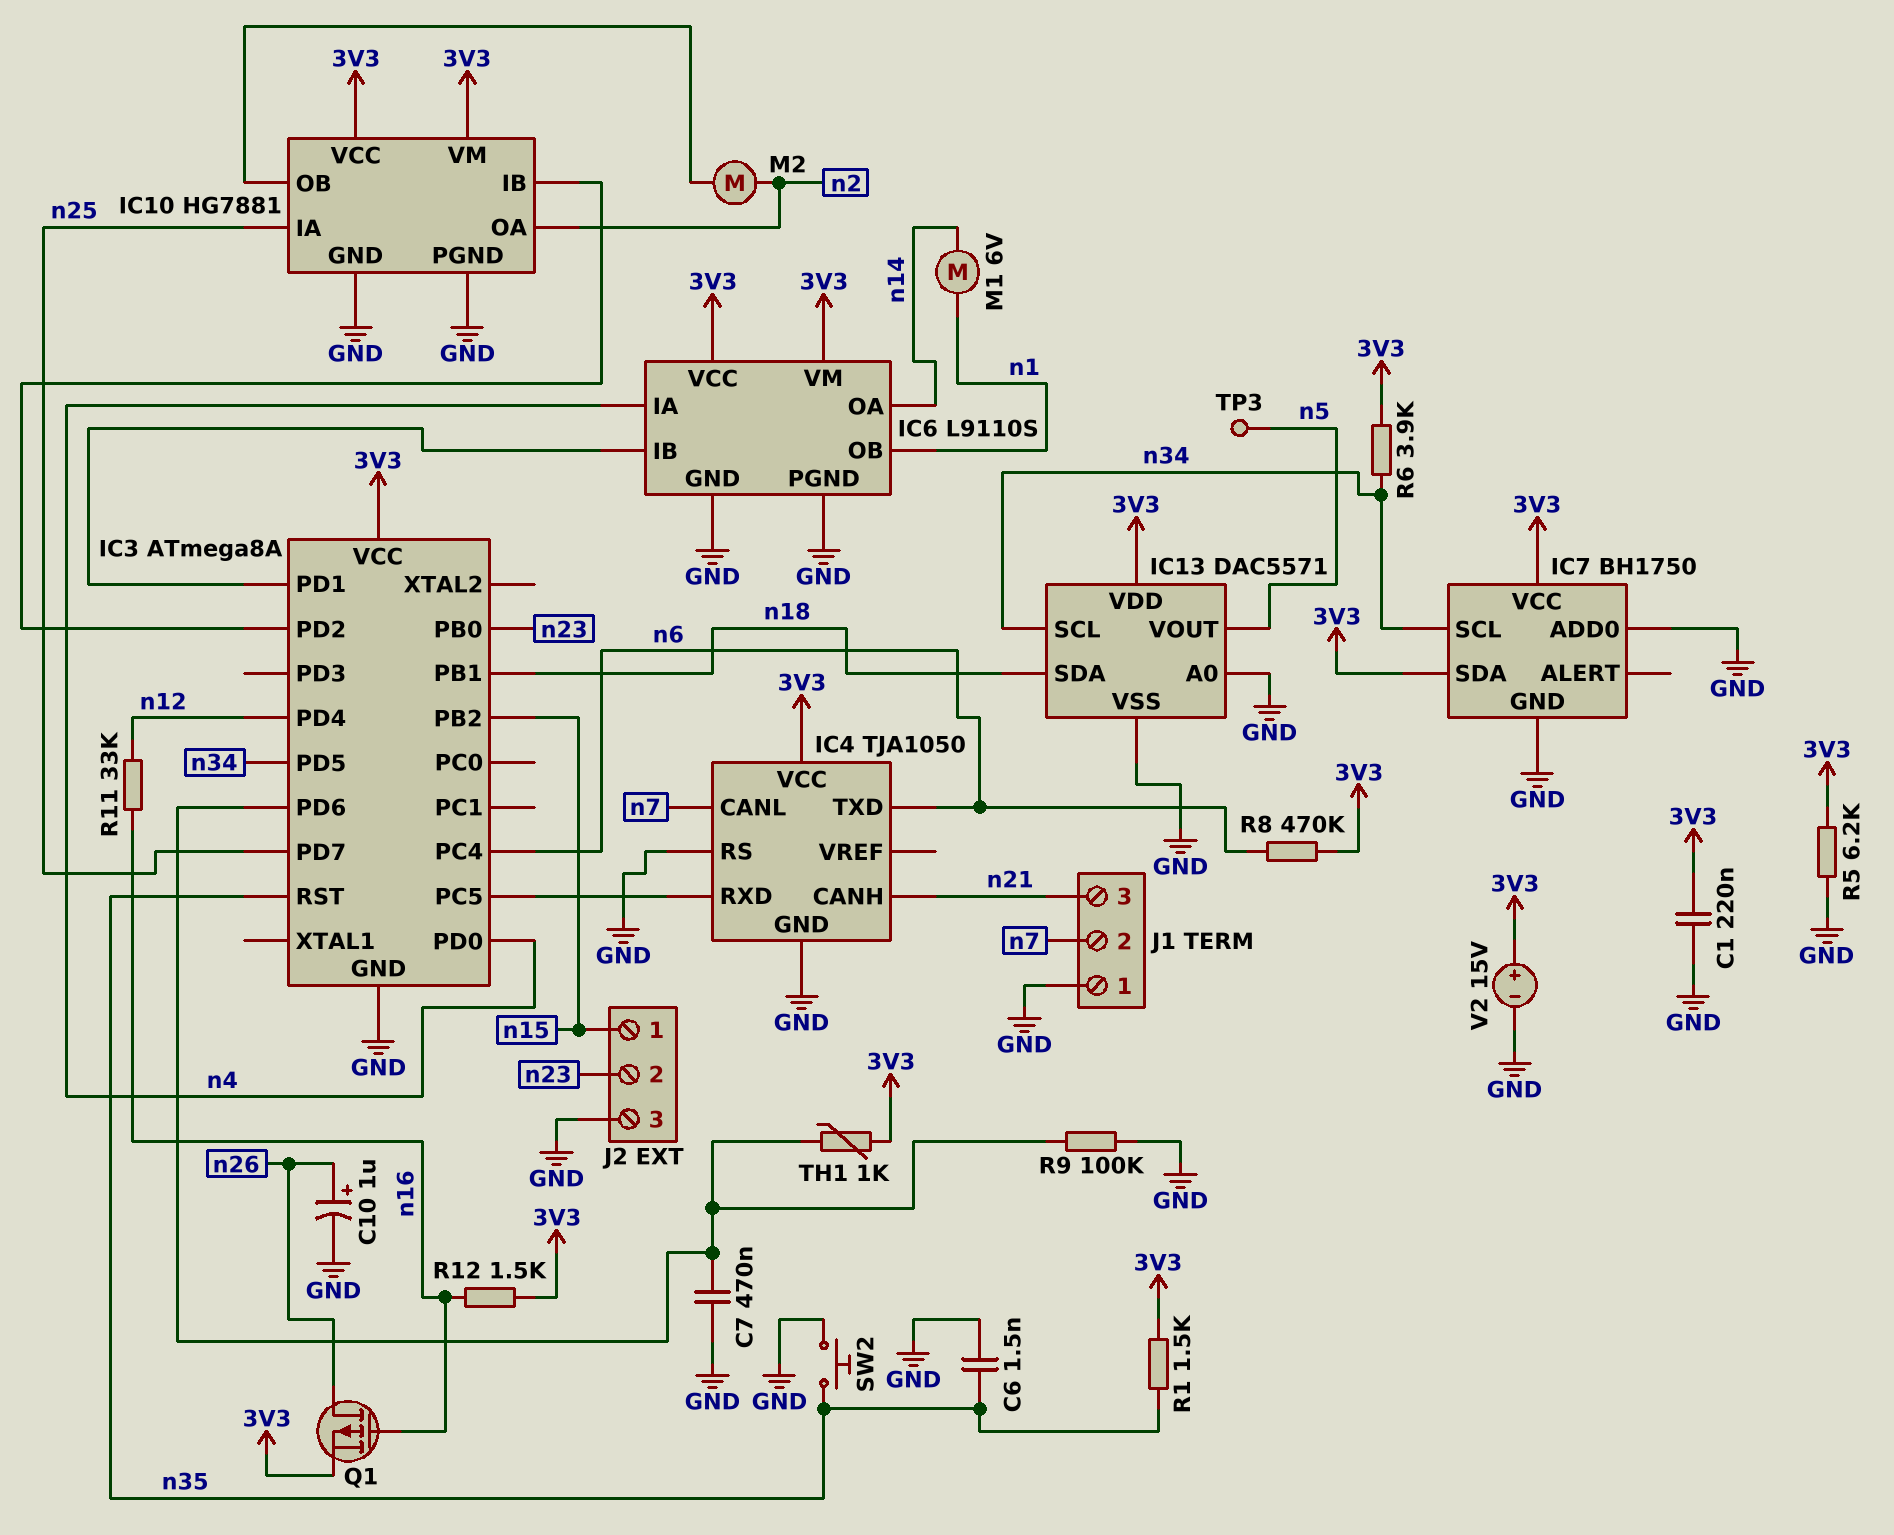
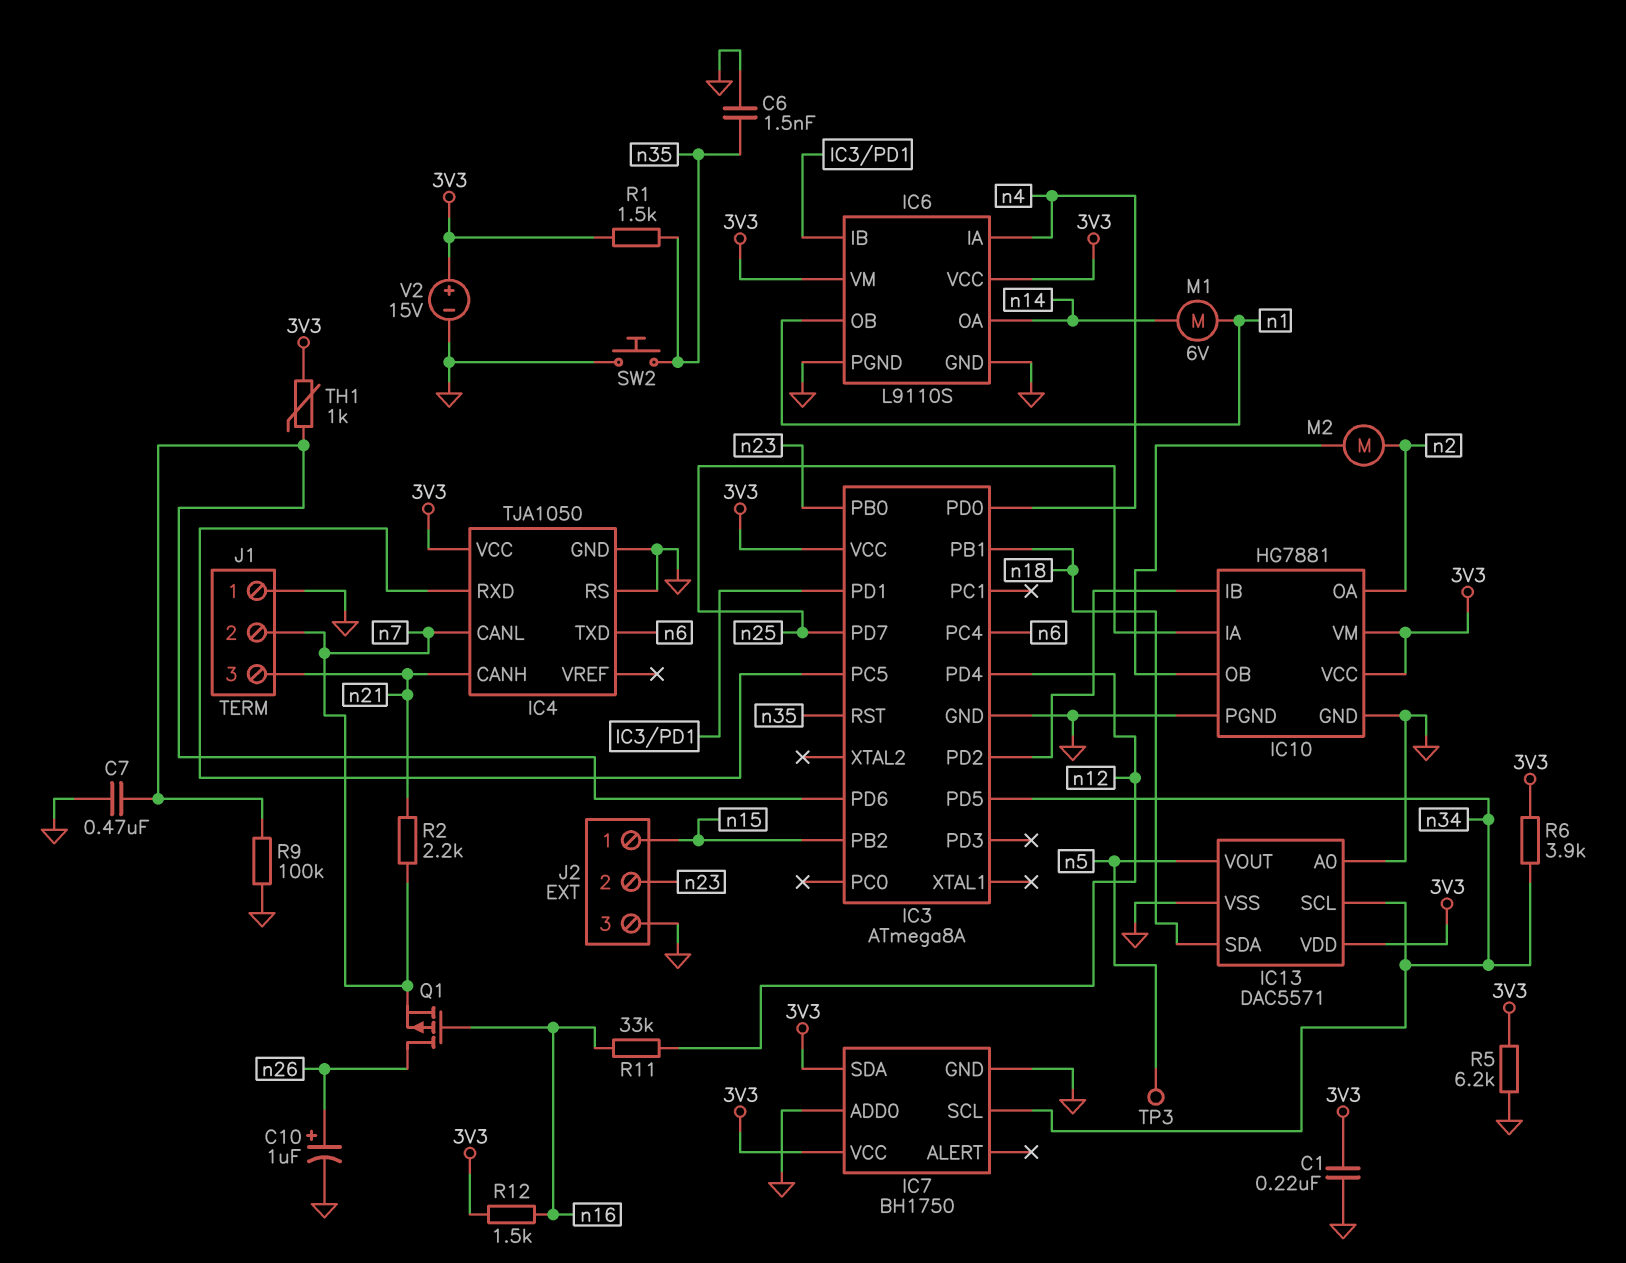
Q1: PMOS (G n16, D n26, S 3V3) -> PMOS (G n16, D n26, S n7)
R2: none -> 2.2k (n7, n21)
R8: 470k (3V3, n6) -> none

